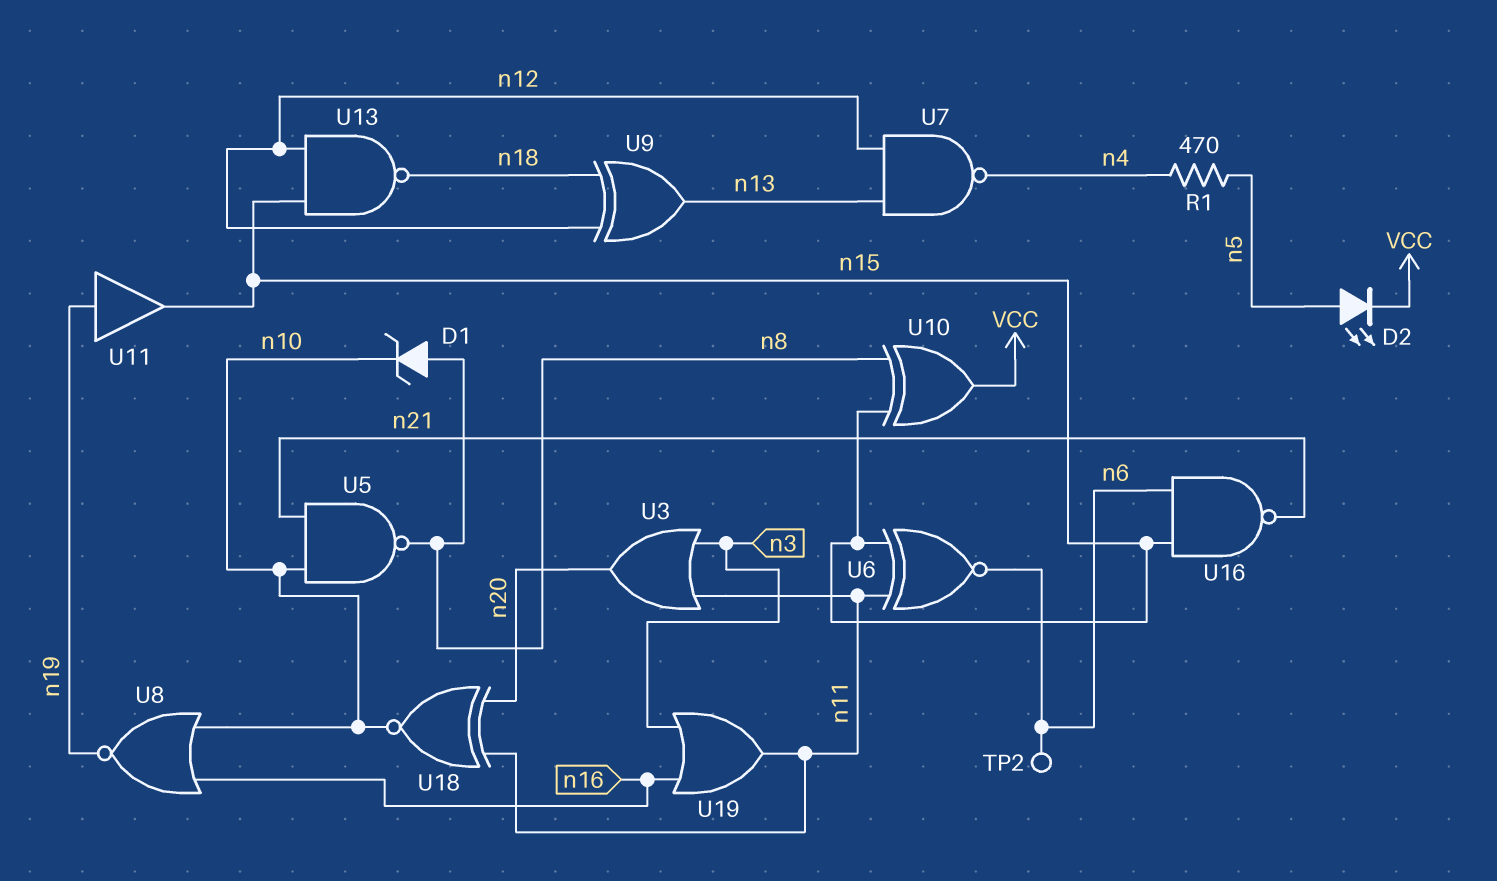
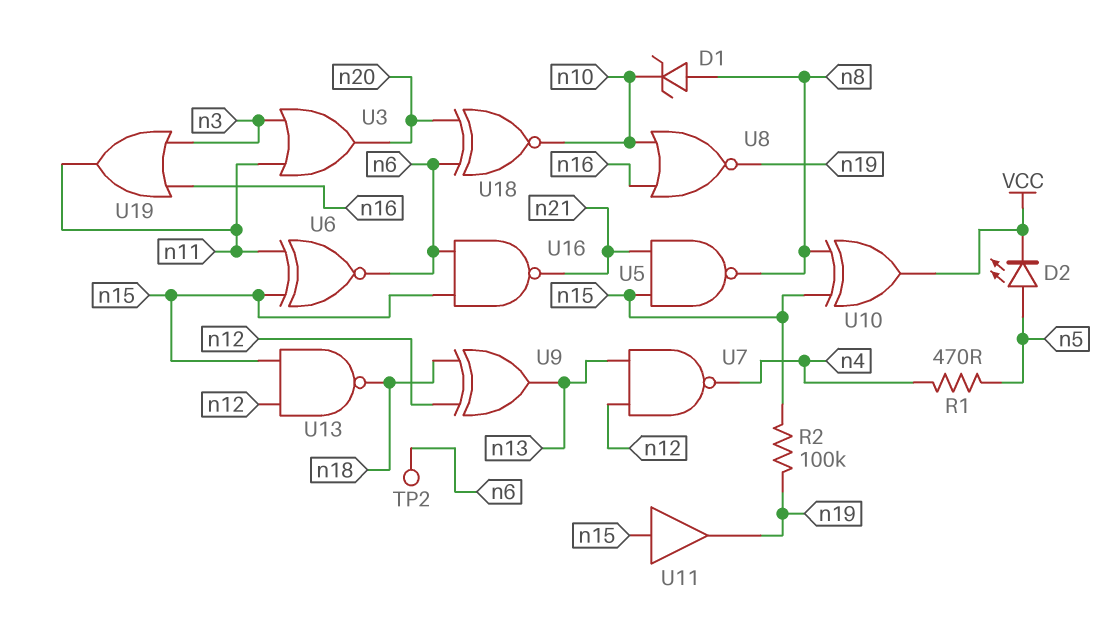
R2: none -> 100k (n15, n19)
U5: NAND (in n10, in n21, out n8) -> NAND (in n15, in n21, out n8)
U11: buffer (in n19, out n15) -> buffer (in n15, out n19)
U18: XNOR (in n11, in n20, out n10) -> XNOR (in n6, in n20, out n10)

